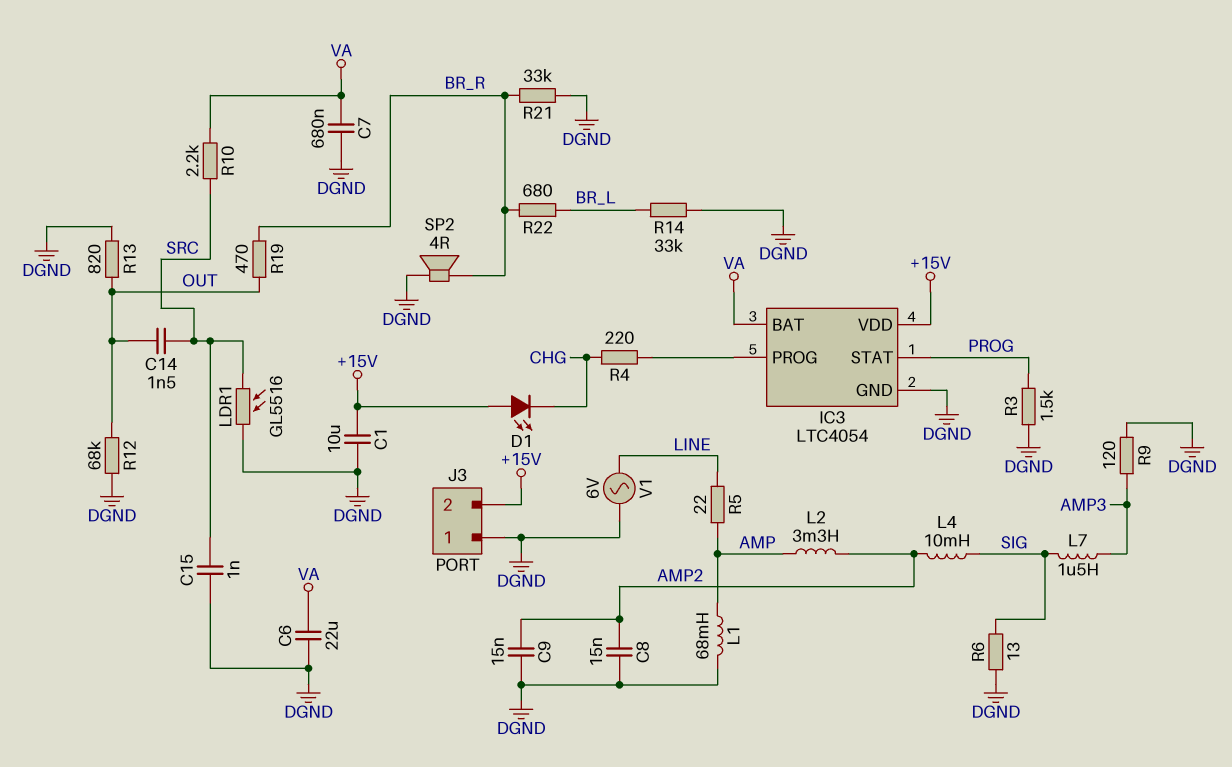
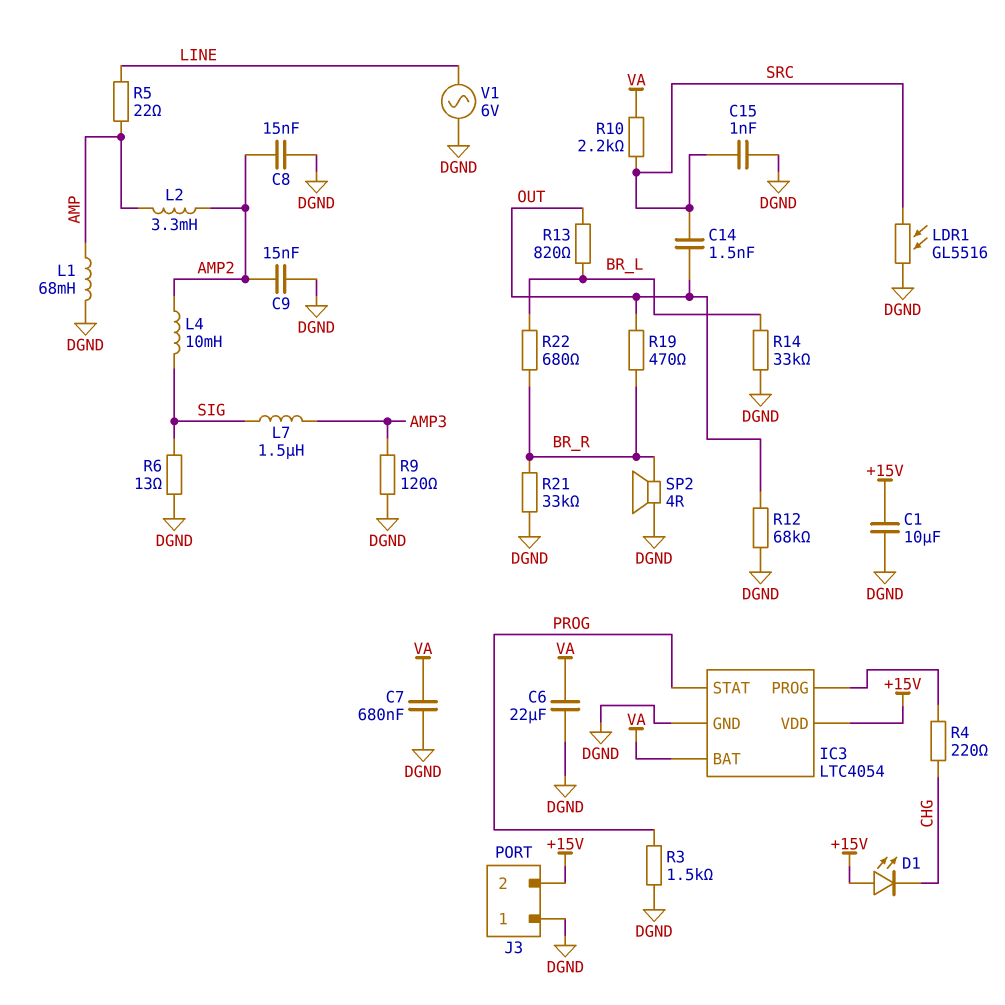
R13: 820 (DGND, OUT) -> 820 (BR_L, OUT)

